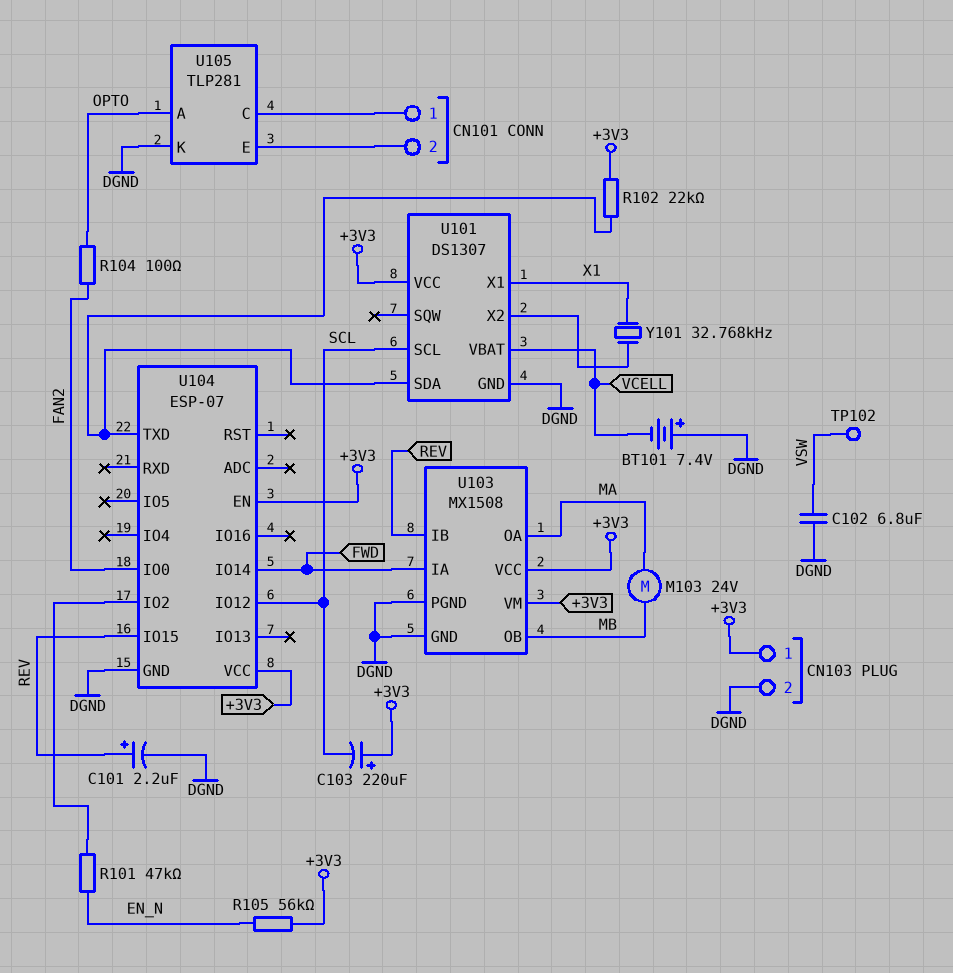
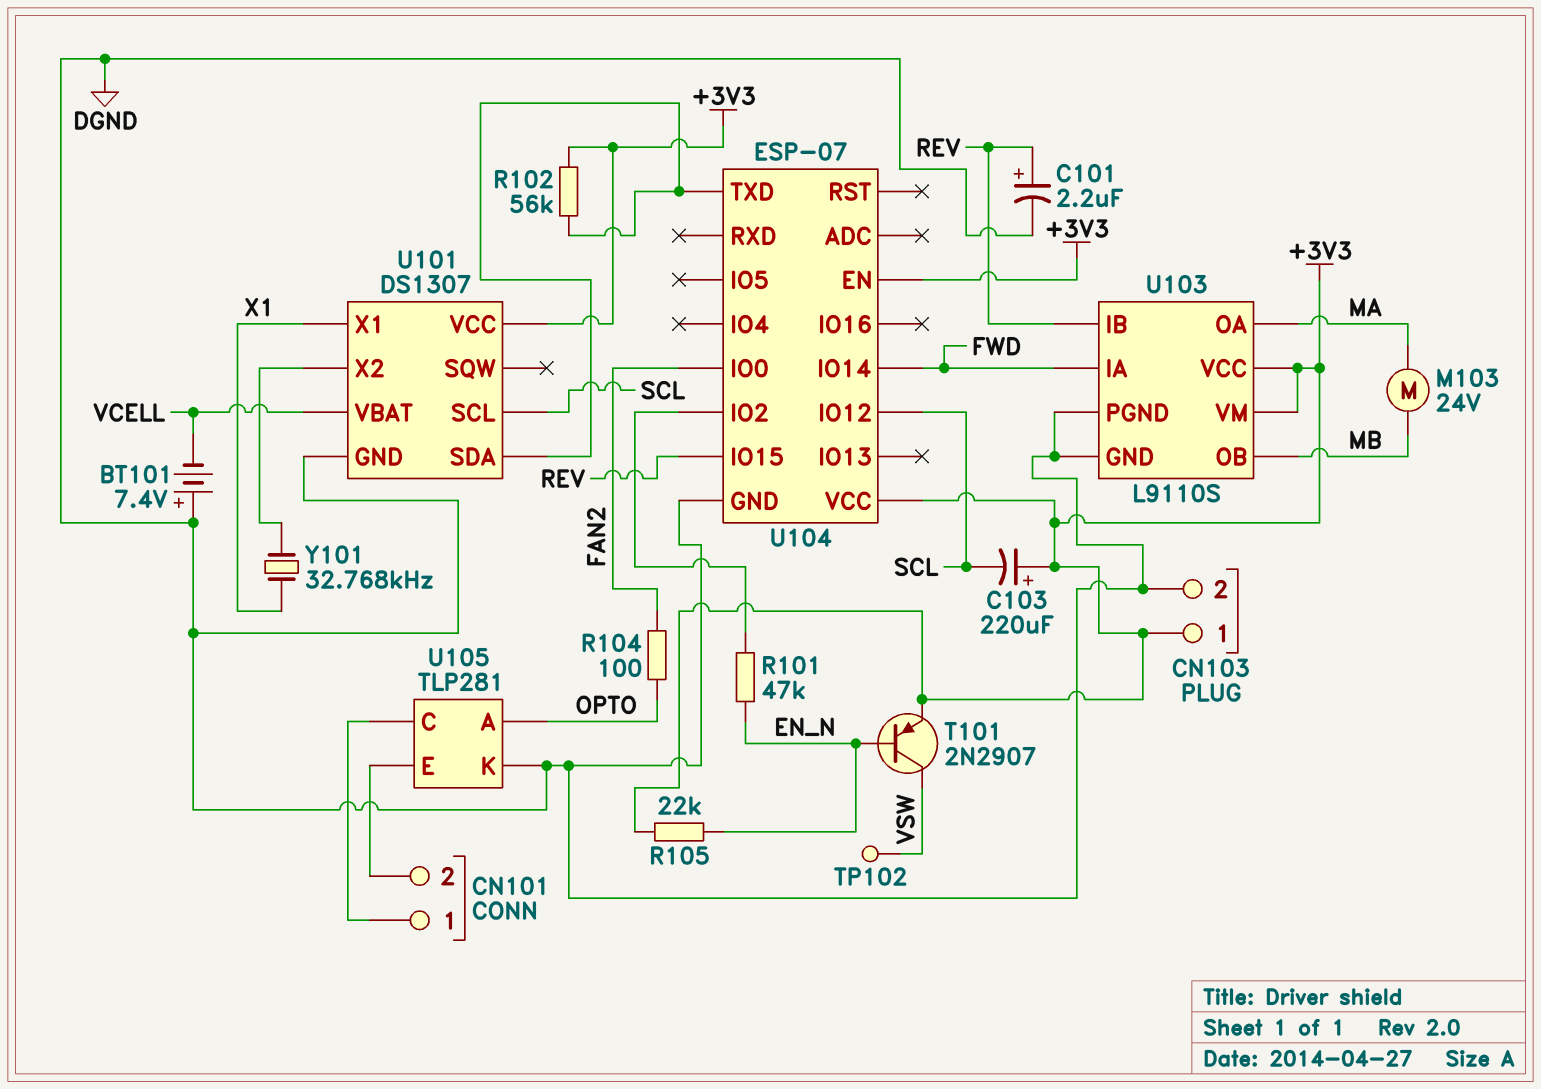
C102: 6.8uF (DGND, VSW) -> none
R102: 22k (+3V3, U101/SDA) -> 56k (+3V3, U101/SDA)
R105: 56k (+3V3, EN_N) -> 22k (+3V3, EN_N)
T101: none -> PNP 2N2907 (B EN_N, C VSW, E +3V3)
U103: MX1508 -> L9110S

